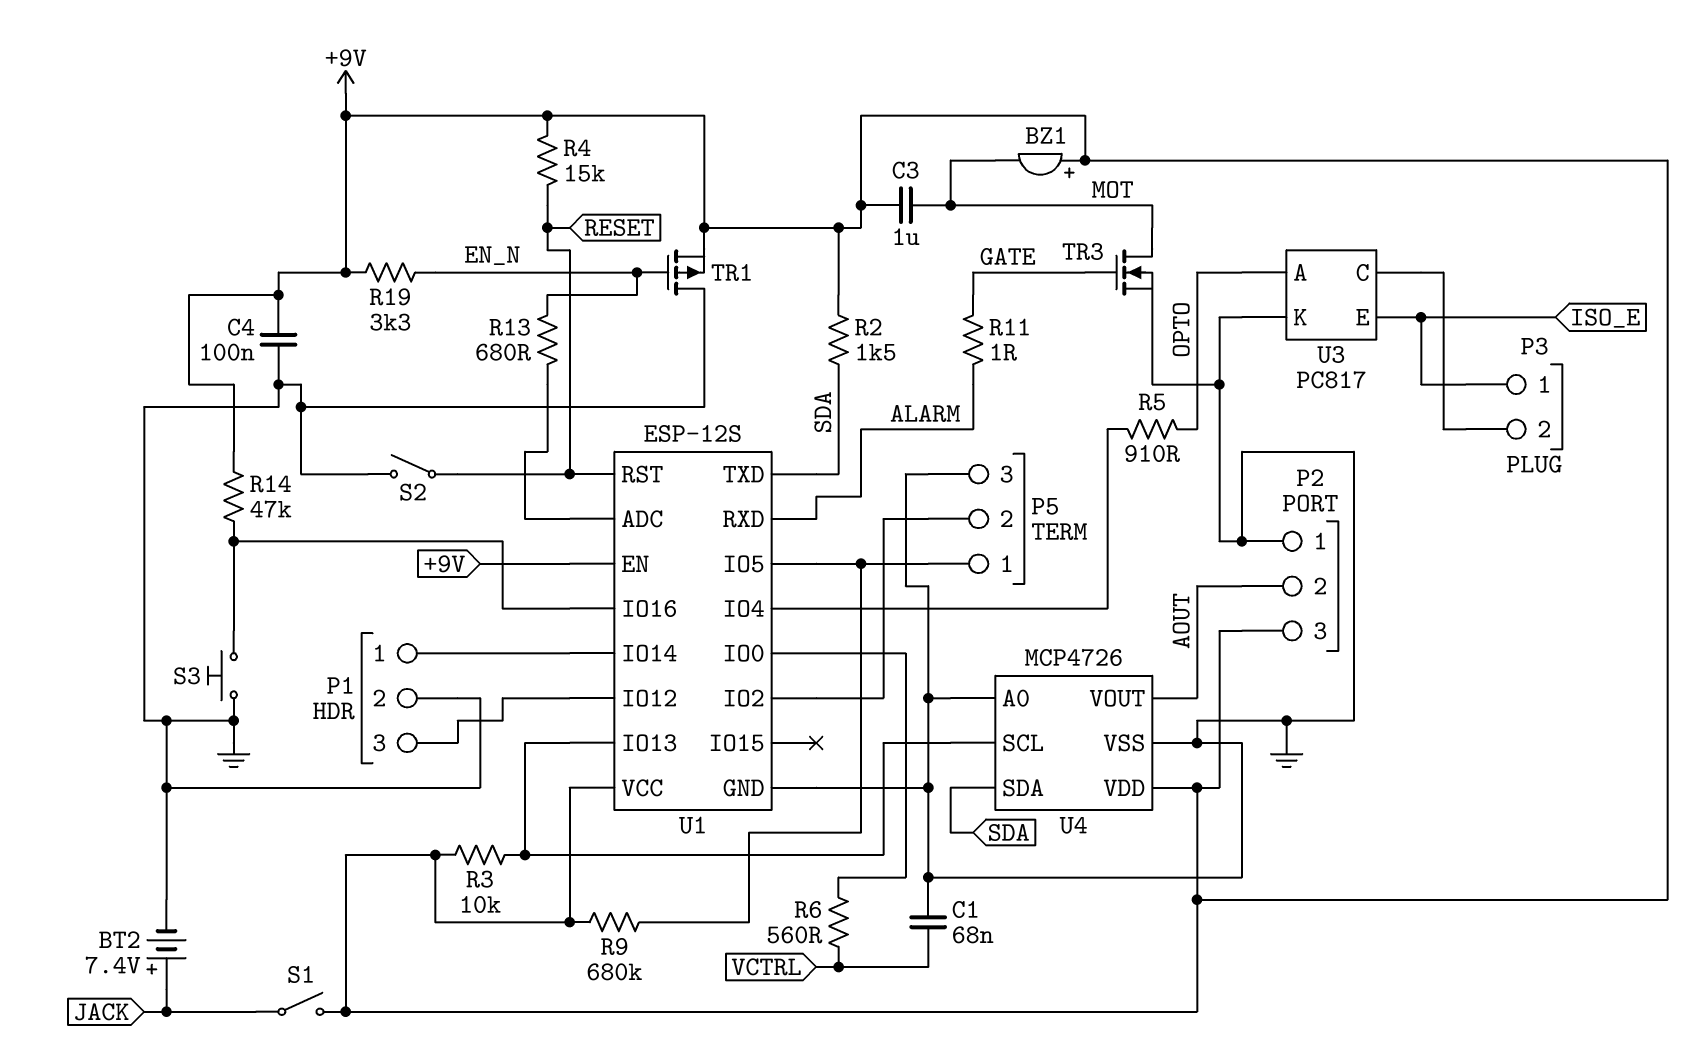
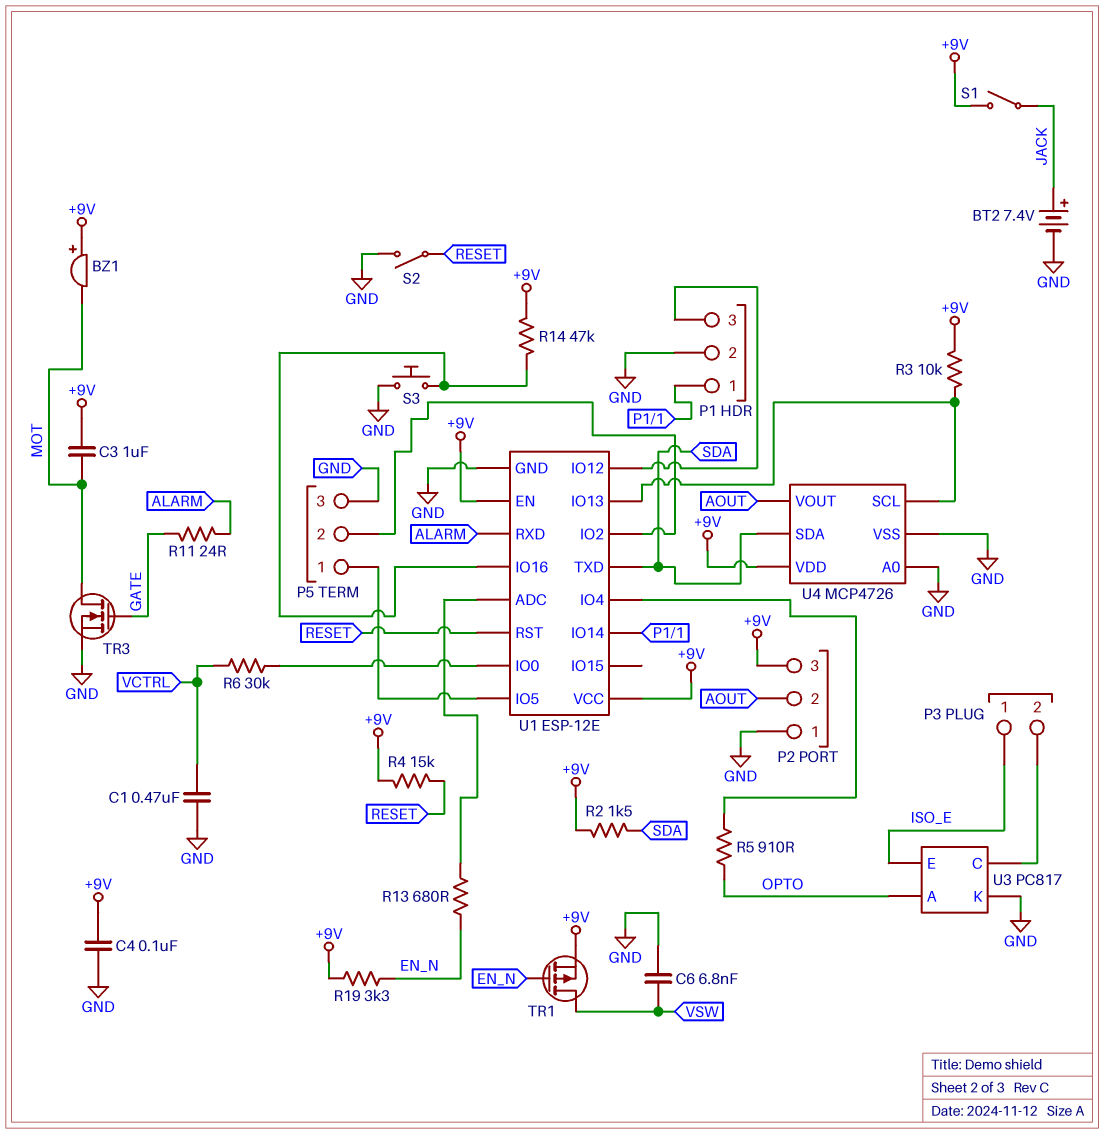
C1: 68nF (GND, VCTRL) -> 470nF (GND, VCTRL)
C6: none -> 6.8nF (GND, VSW)
R6: 560 (U1/IO0, VCTRL) -> 30k (U1/IO0, VCTRL)
R9: 680k (+9V, P5/1) -> none
R11: 1 (ALARM, GATE) -> 24 (ALARM, GATE)
TR1: PMOS (G EN_N, D GND, S +9V) -> PMOS (G EN_N, D VSW, S +9V)
U1: ESP-12S -> ESP-12E

